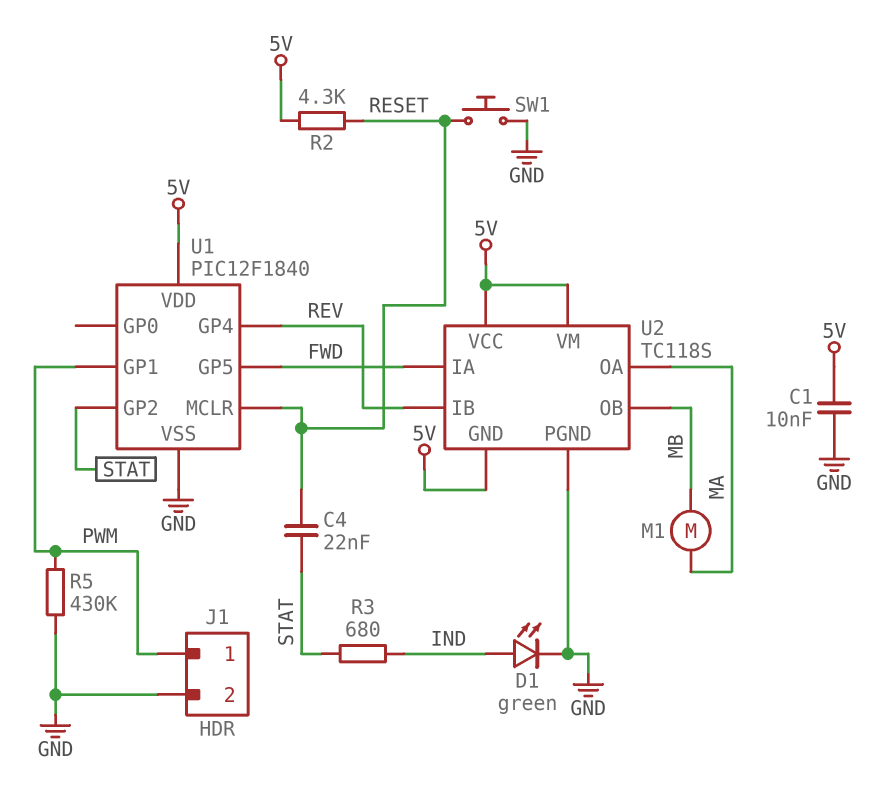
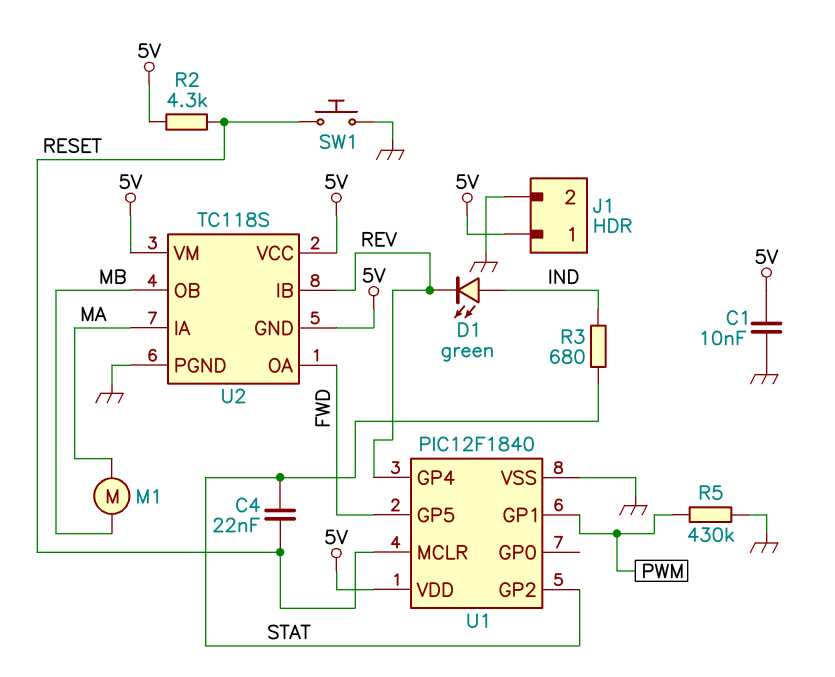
D1: LED green (A IND, K GND) -> LED green (A IND, K REV)
J1 pin 1: PWM -> 5V
U2 pin IA: FWD -> MA
U2 pin OA: MA -> FWD

